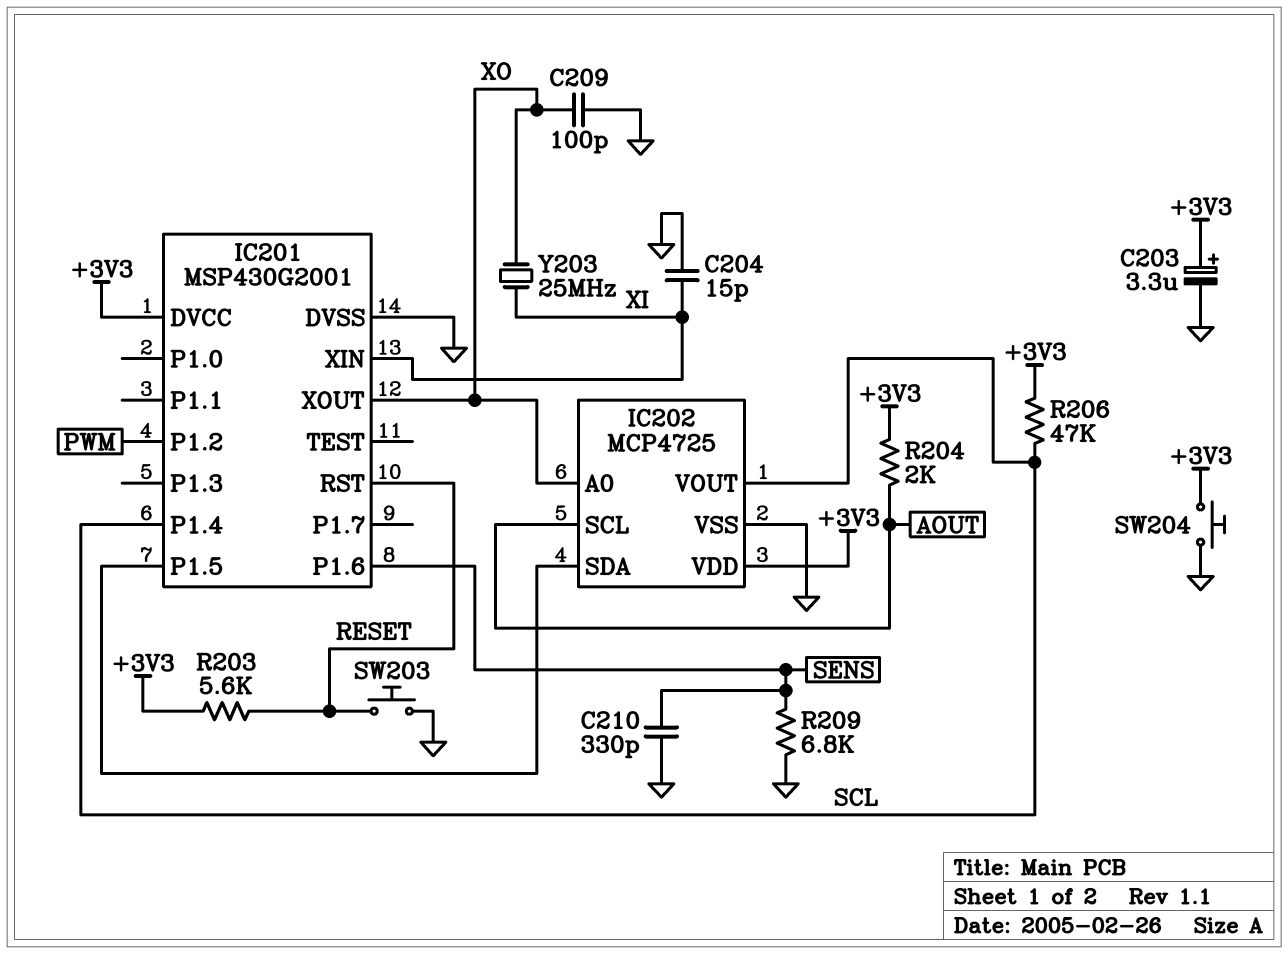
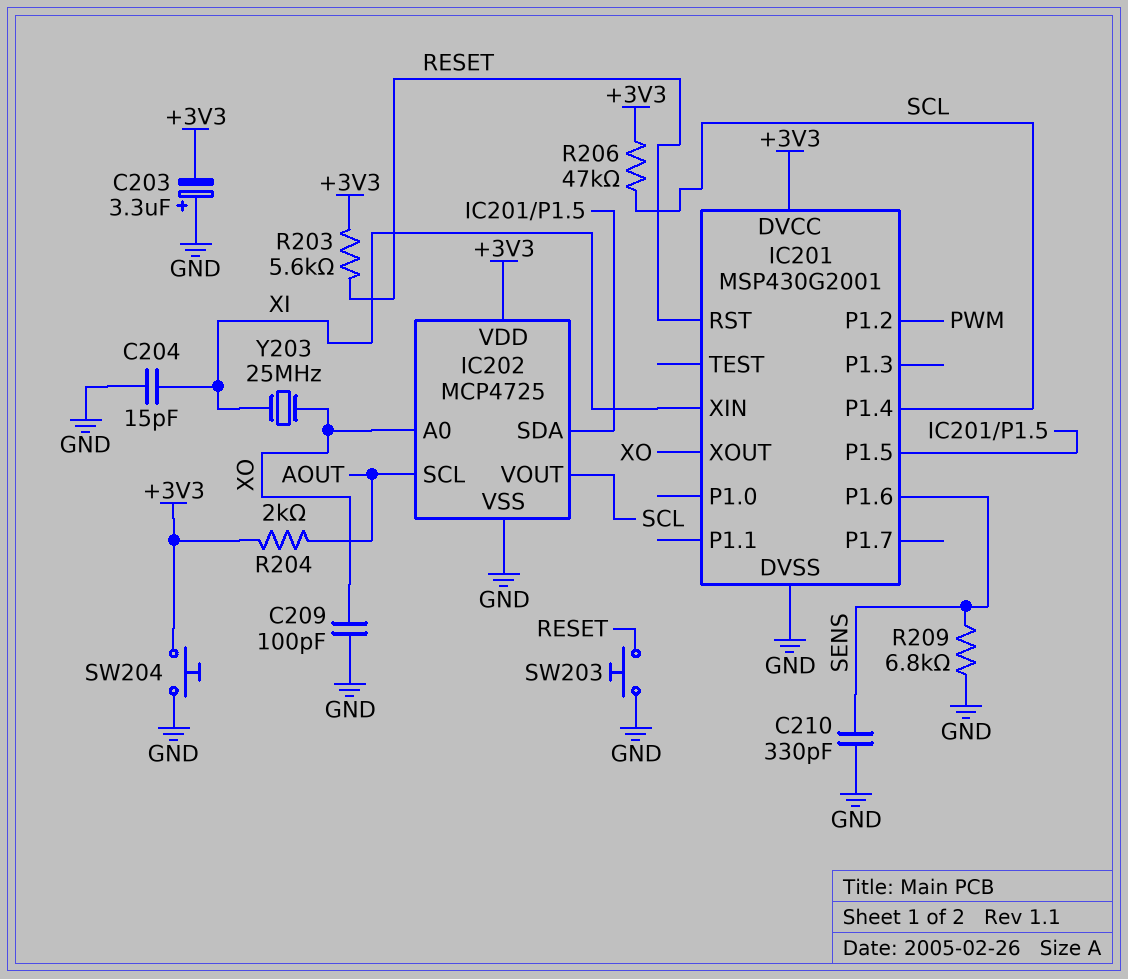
C203: 3.3uF (plus +3V3, minus GND) -> 3.3uF (plus GND, minus +3V3)

